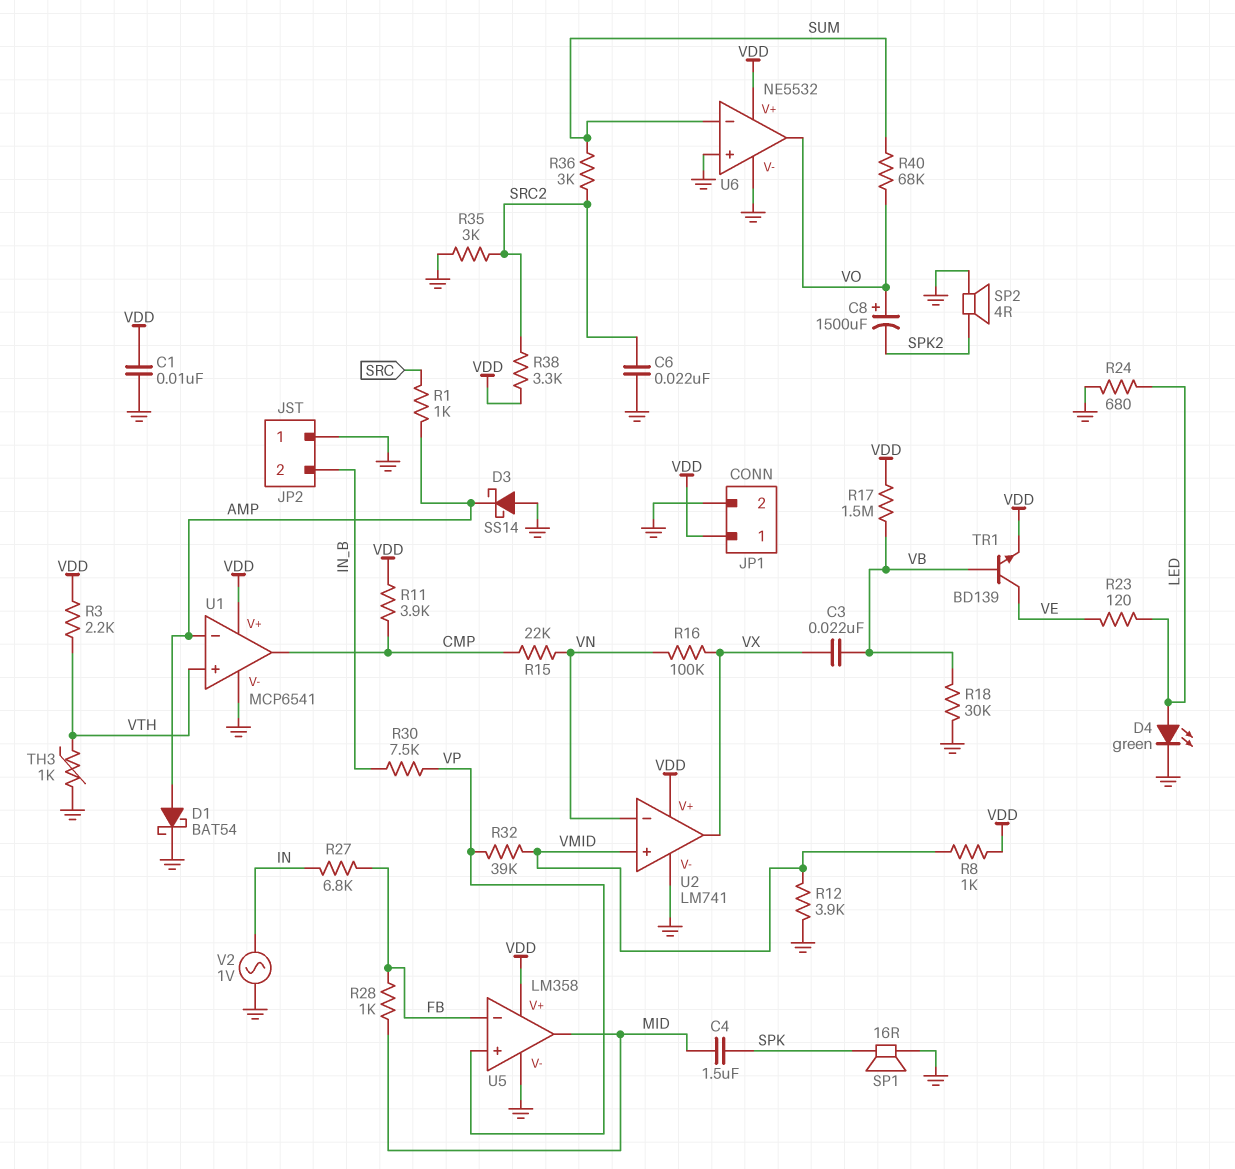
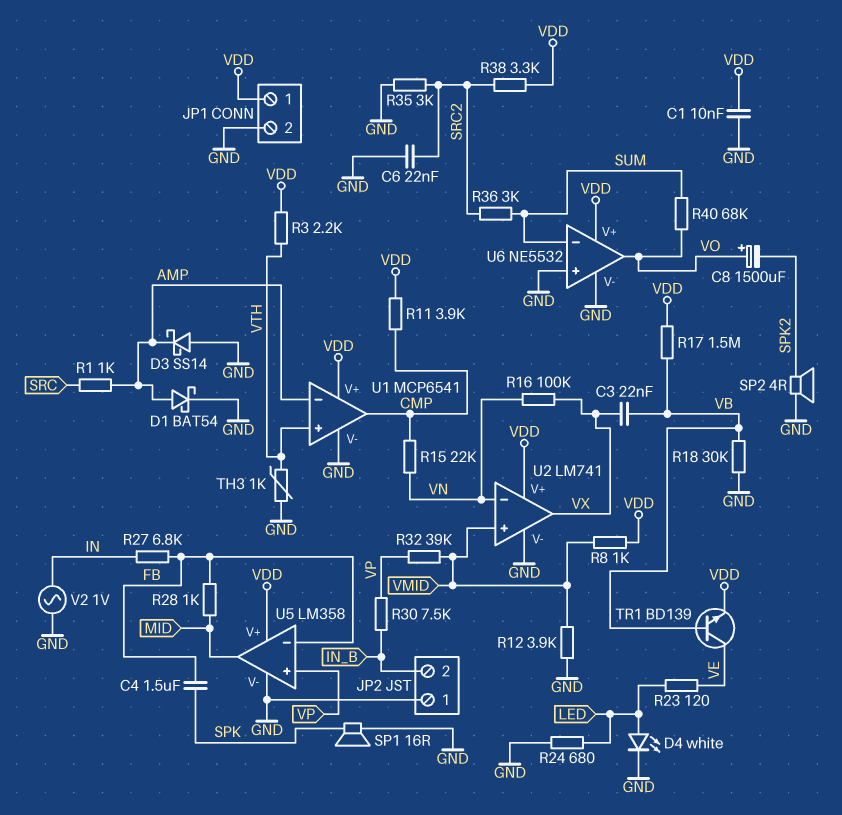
C4: 1.5uF (MID, SPK) -> 1.5uF (FB, SPK)
D4: LED green (A LED, K GND) -> LED white (A LED, K GND)

